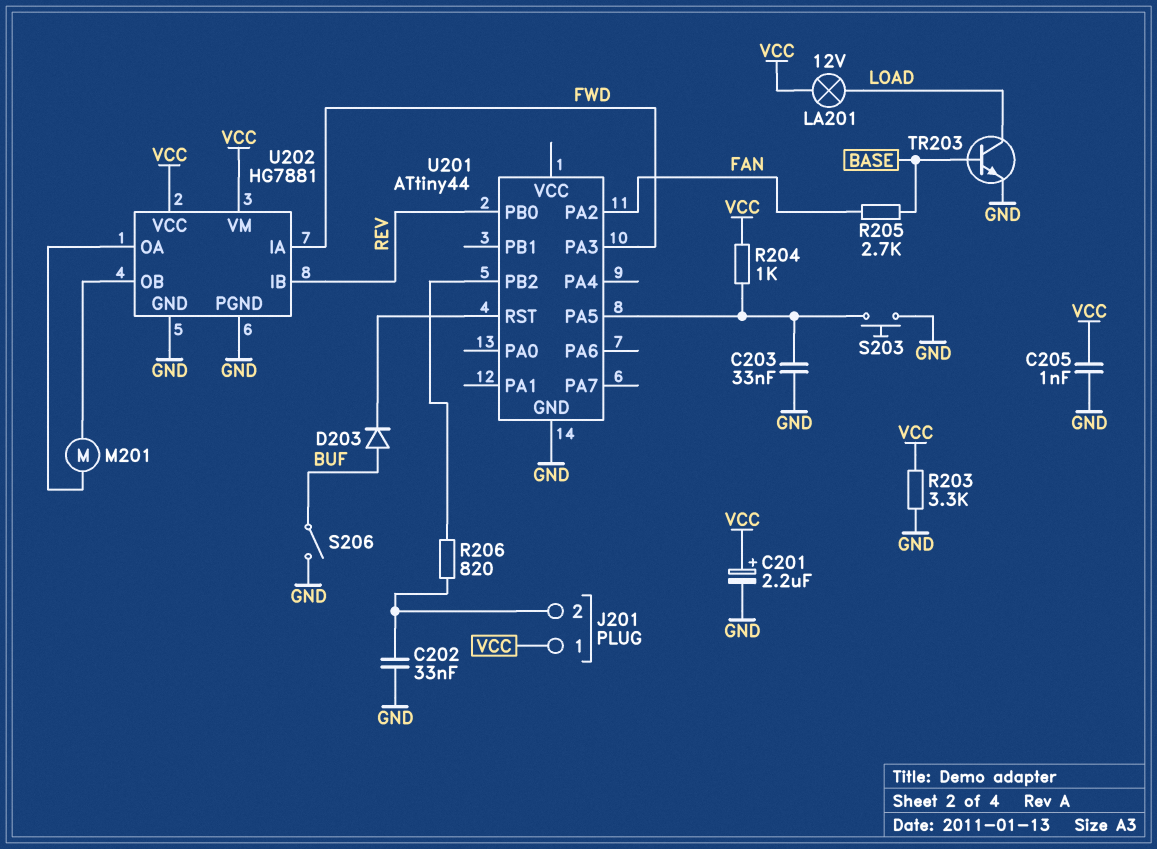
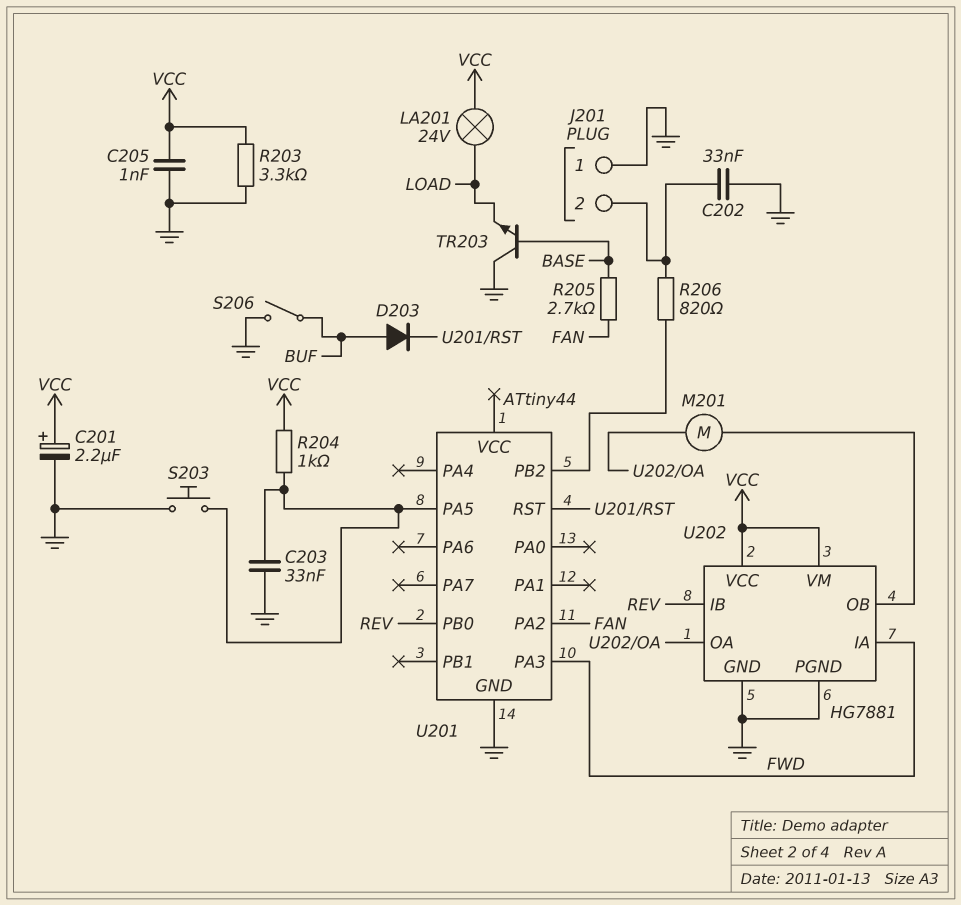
J201 pin 1: VCC -> GND
LA201: lamp 12V (LOAD, VCC) -> lamp 24V (LOAD, VCC)
TR203: NPN (B BASE, C LOAD, E GND) -> NPN (B BASE, C GND, E LOAD)

